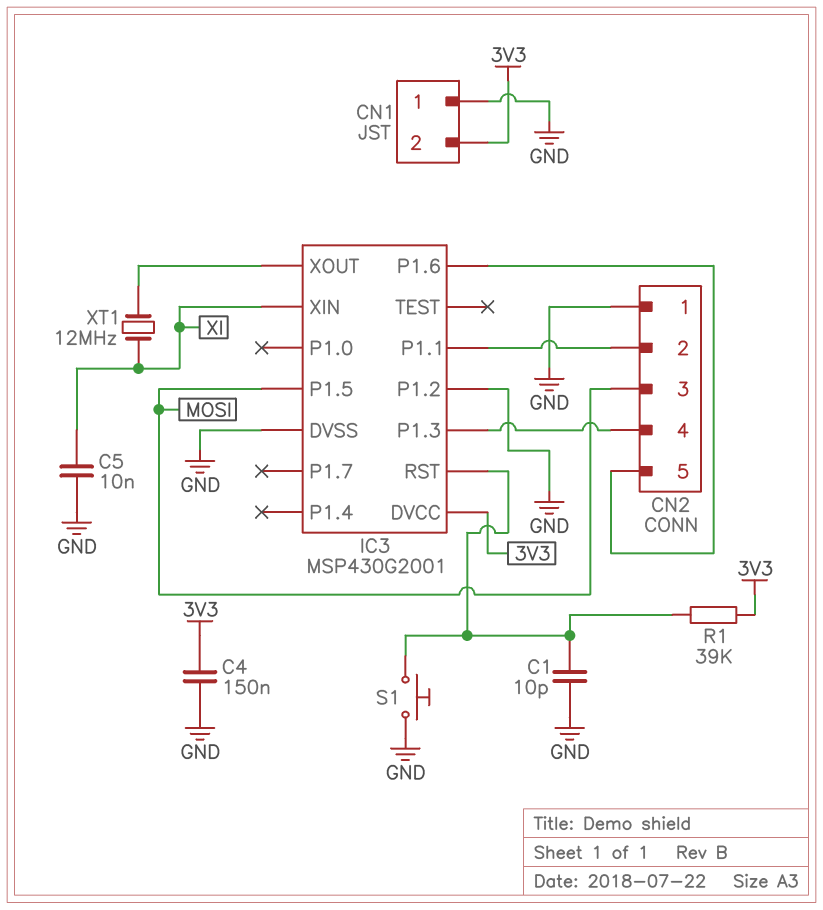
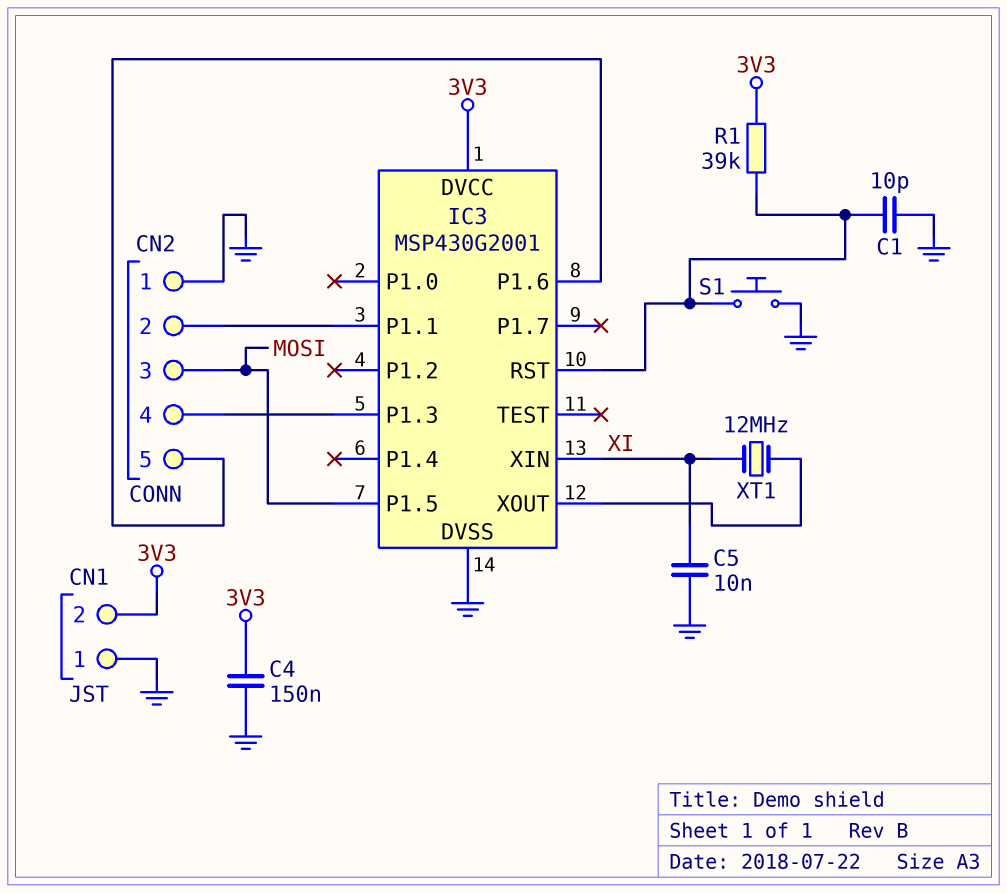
IC3 pin P1.2: GND -> none

